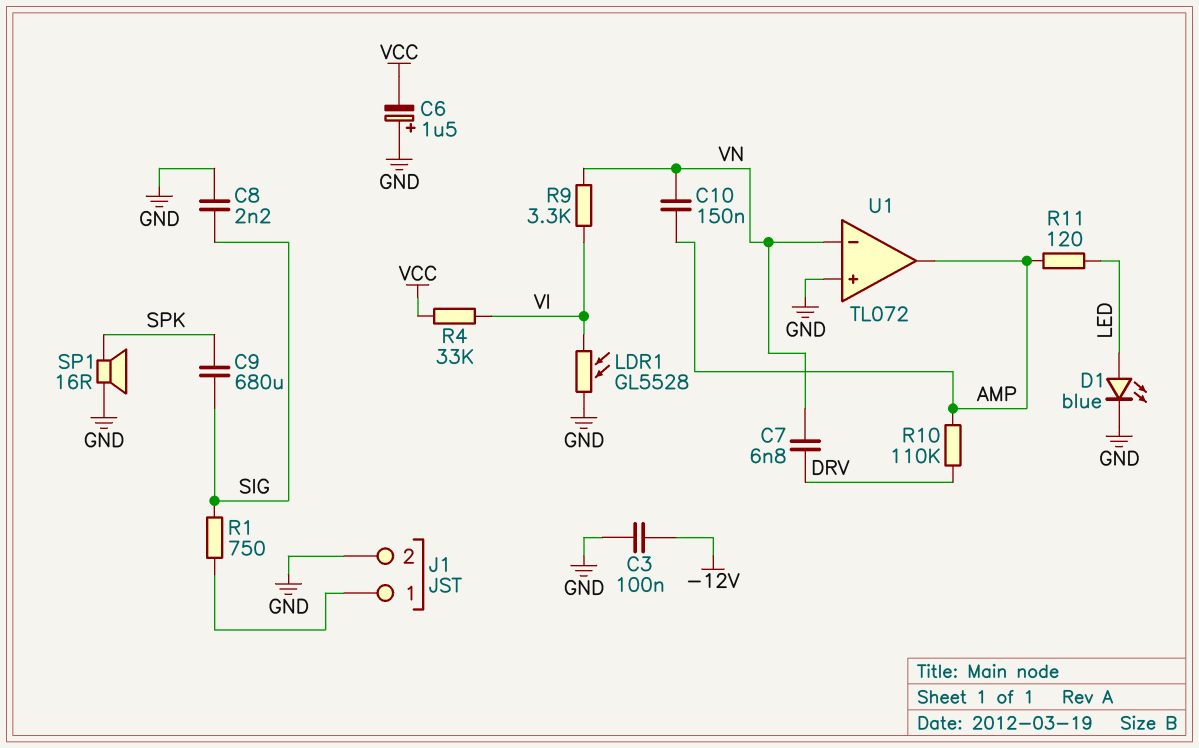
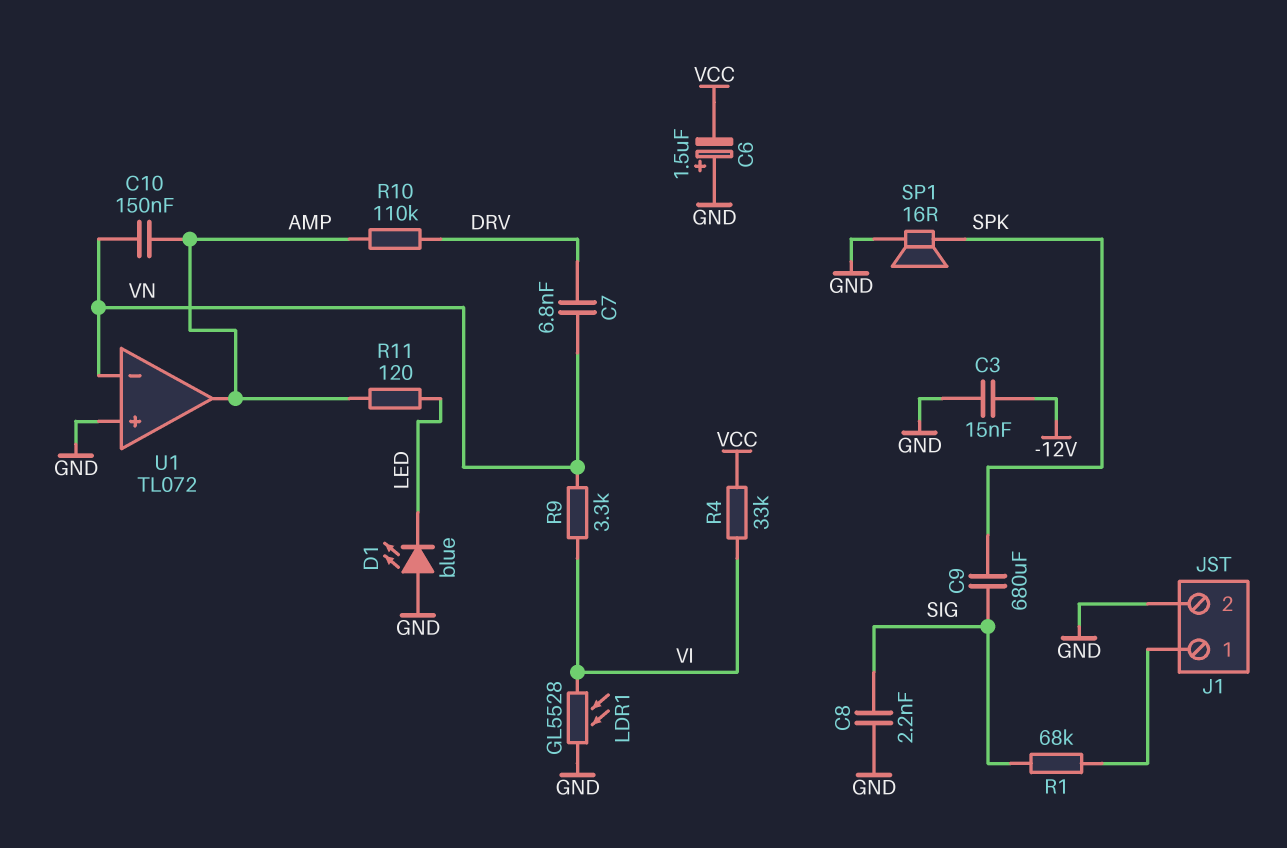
C3: 100nF (-12V, GND) -> 15nF (-12V, GND)
D1: LED blue (A LED, K GND) -> LED blue (A GND, K LED)
R1: 750 (J1/1, SIG) -> 68k (J1/1, SIG)

